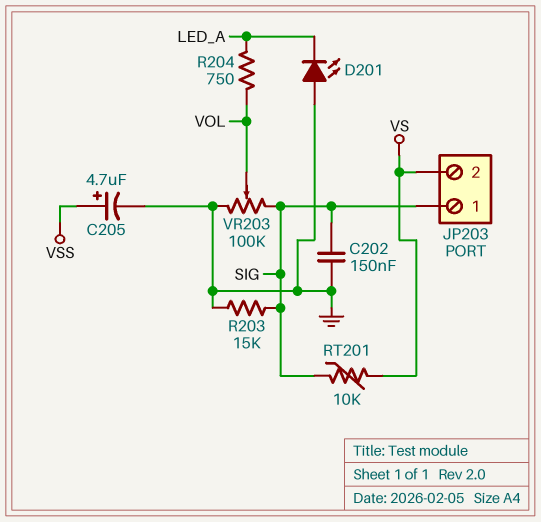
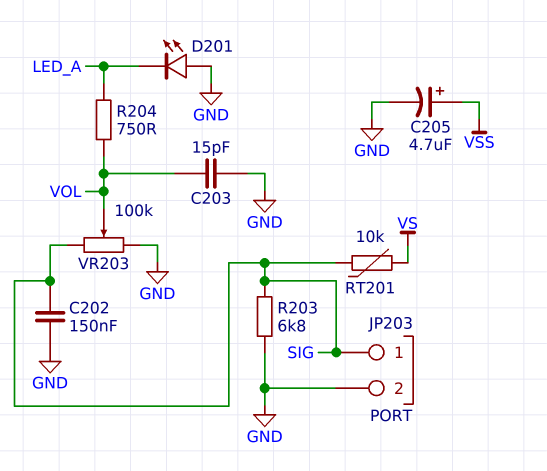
C203: none -> 15pF (GND, VOL)
JP203 pin 2: VS -> GND
R203: 15k (GND, SIG) -> 6.8k (GND, SIG)

